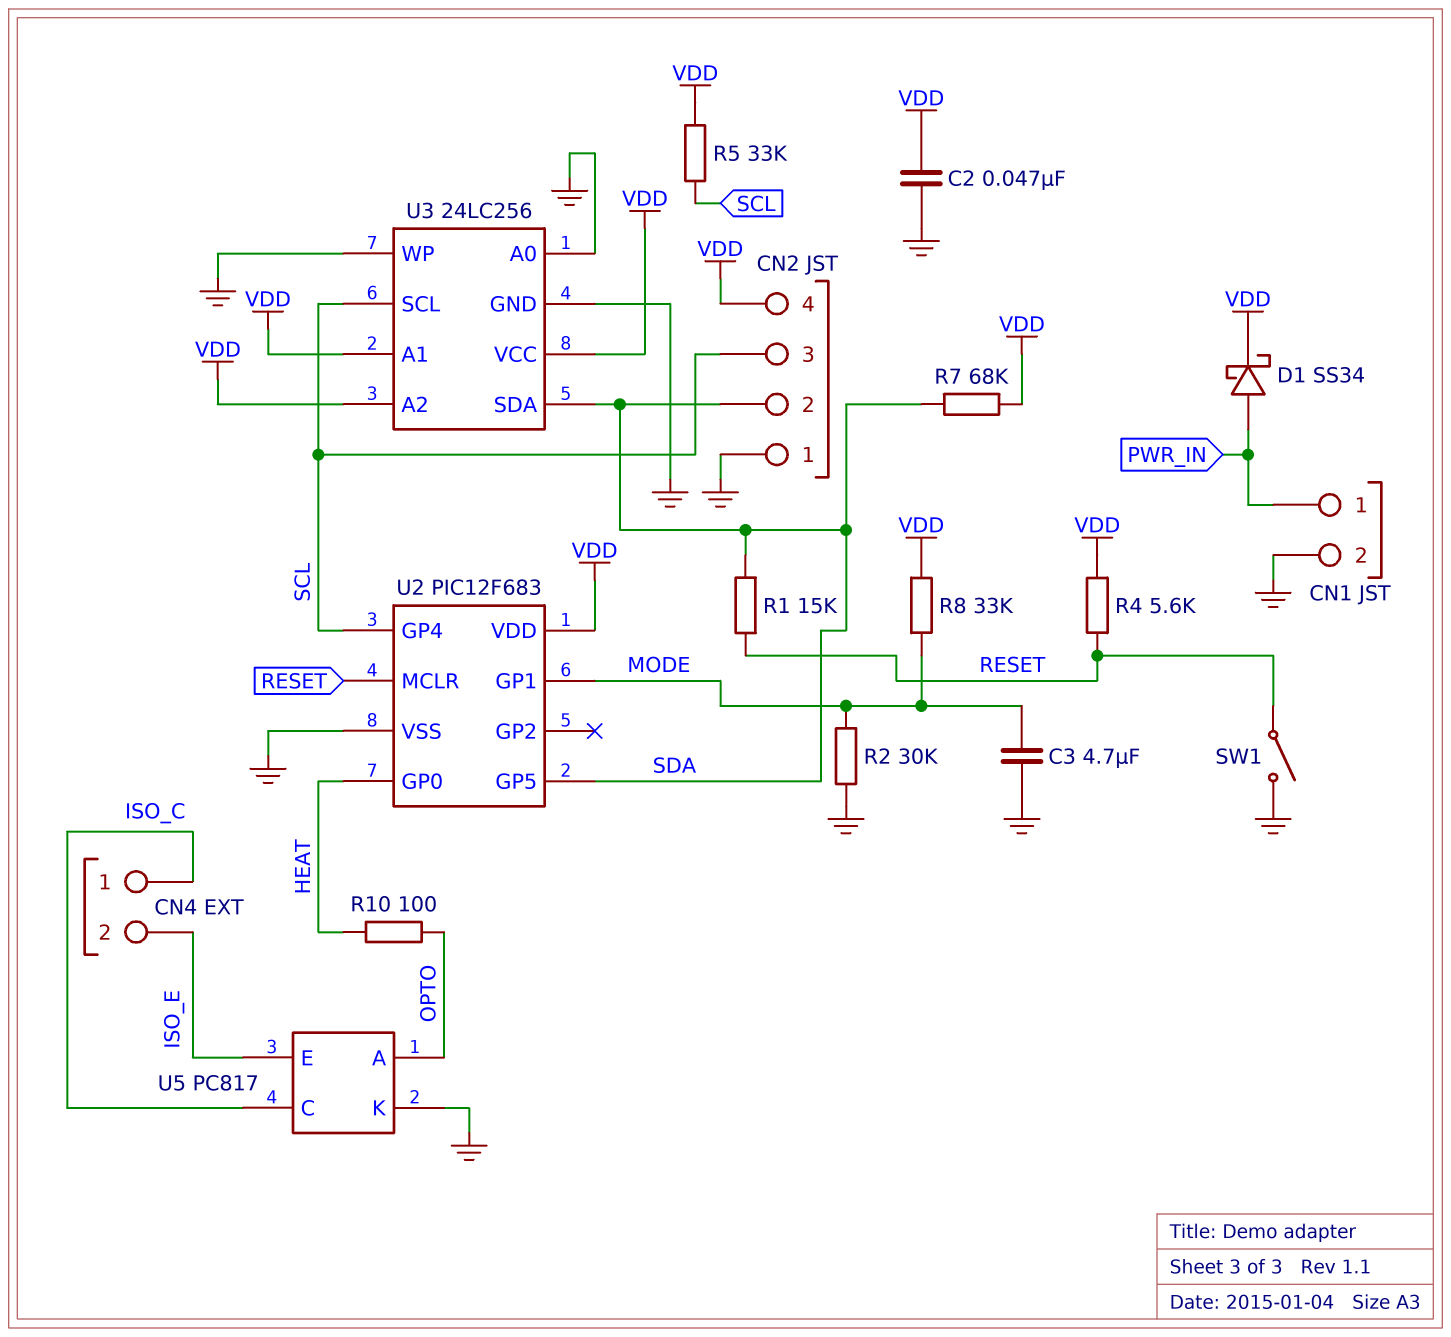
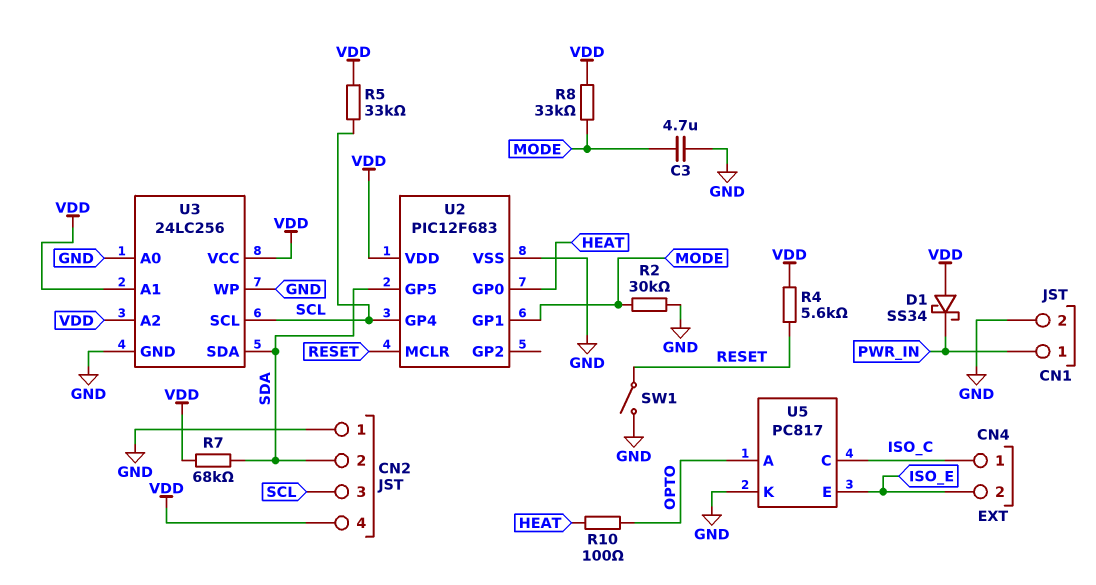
C2: 47nF (GND, VDD) -> none
D1: schottky SS34 (A PWR_IN, K VDD) -> schottky SS34 (A VDD, K PWR_IN)
R1: 15k (RESET, SDA) -> none

